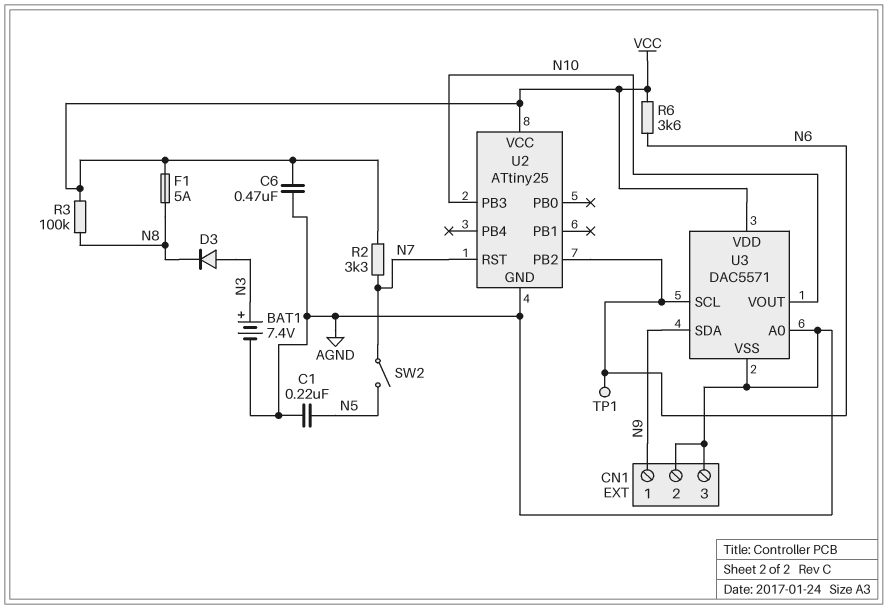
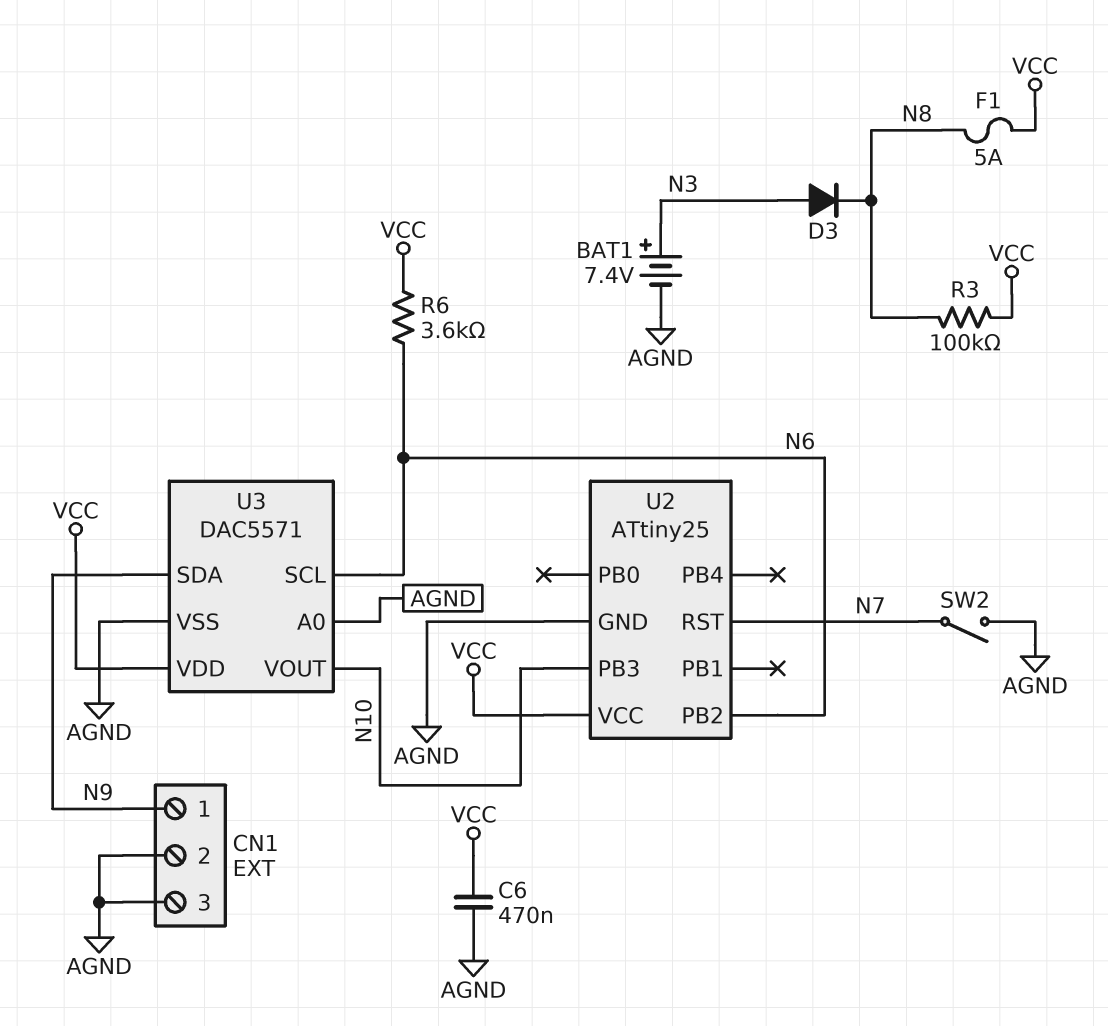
C1: 220nF (AGND, N5) -> none
R2: 3.3k (N7, VCC) -> none
SW2: switch (N5, N7) -> switch (AGND, N7)
TP1: test point (N6) -> none

